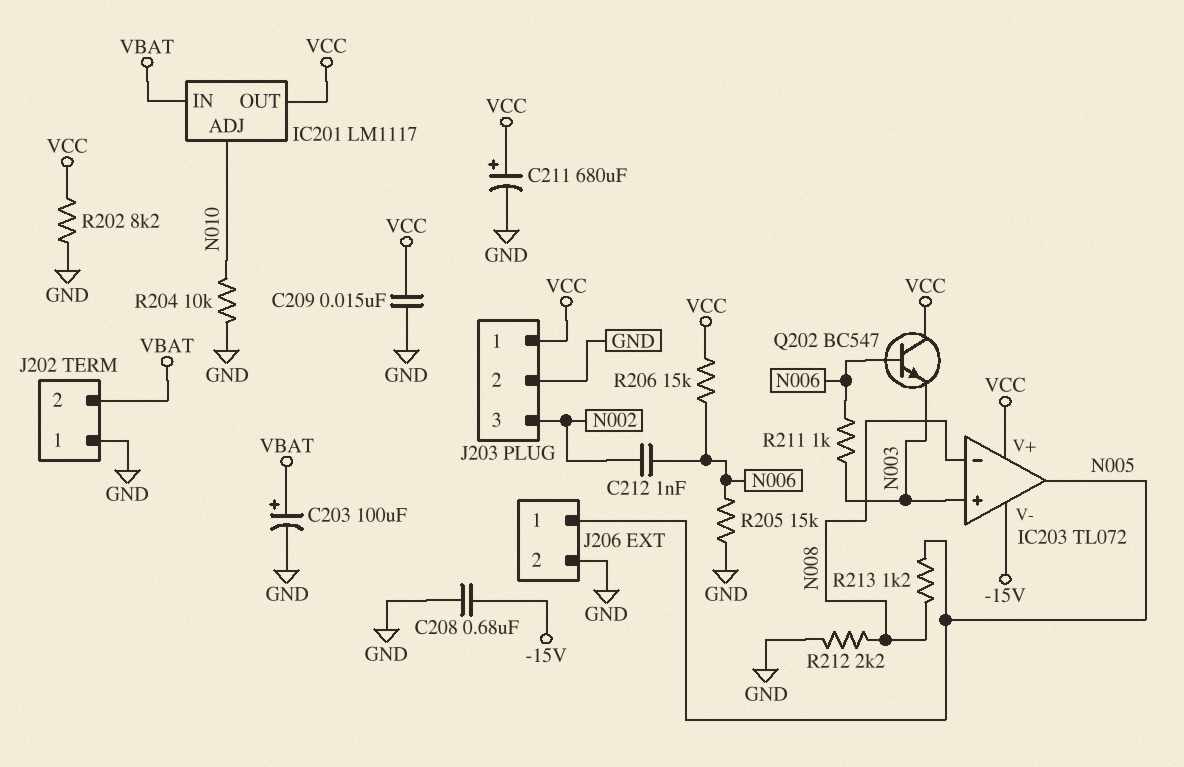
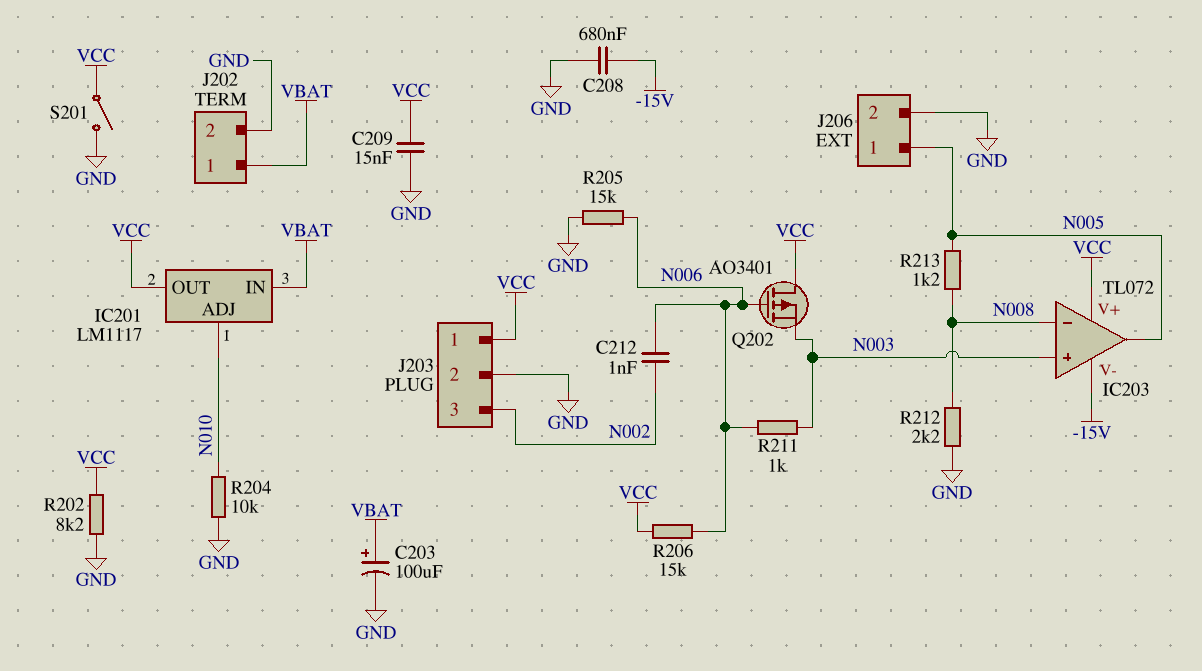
C211: 680uF (plus VCC, minus GND) -> none
J202 pin 1: GND -> VBAT
J202 pin 2: VBAT -> GND
Q202: NPN BC547 (B N006, C VCC, E N003) -> PMOS AO3401 (G N006, D VCC, S N003)
S201: none -> switch (GND, VCC)

